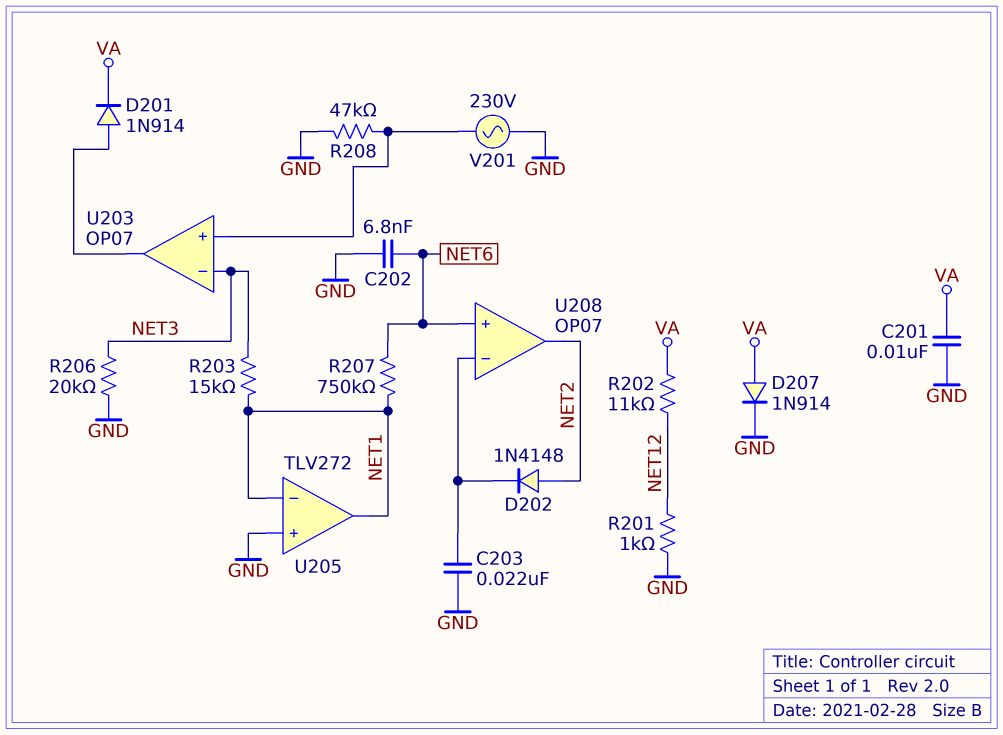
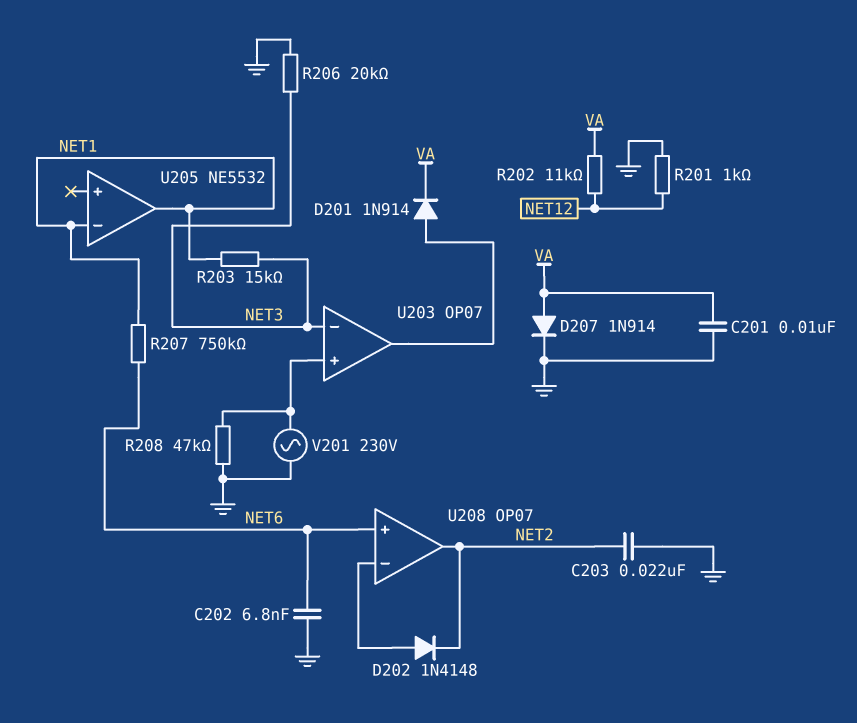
C203: 22nF (GND, U208/in-) -> 22nF (GND, NET2)
D202: diode 1N4148 (A NET2, K U208/in-) -> diode 1N4148 (A U208/in-, K NET2)
U205: TLV272 -> NE5532
U205 pin in+: GND -> none

